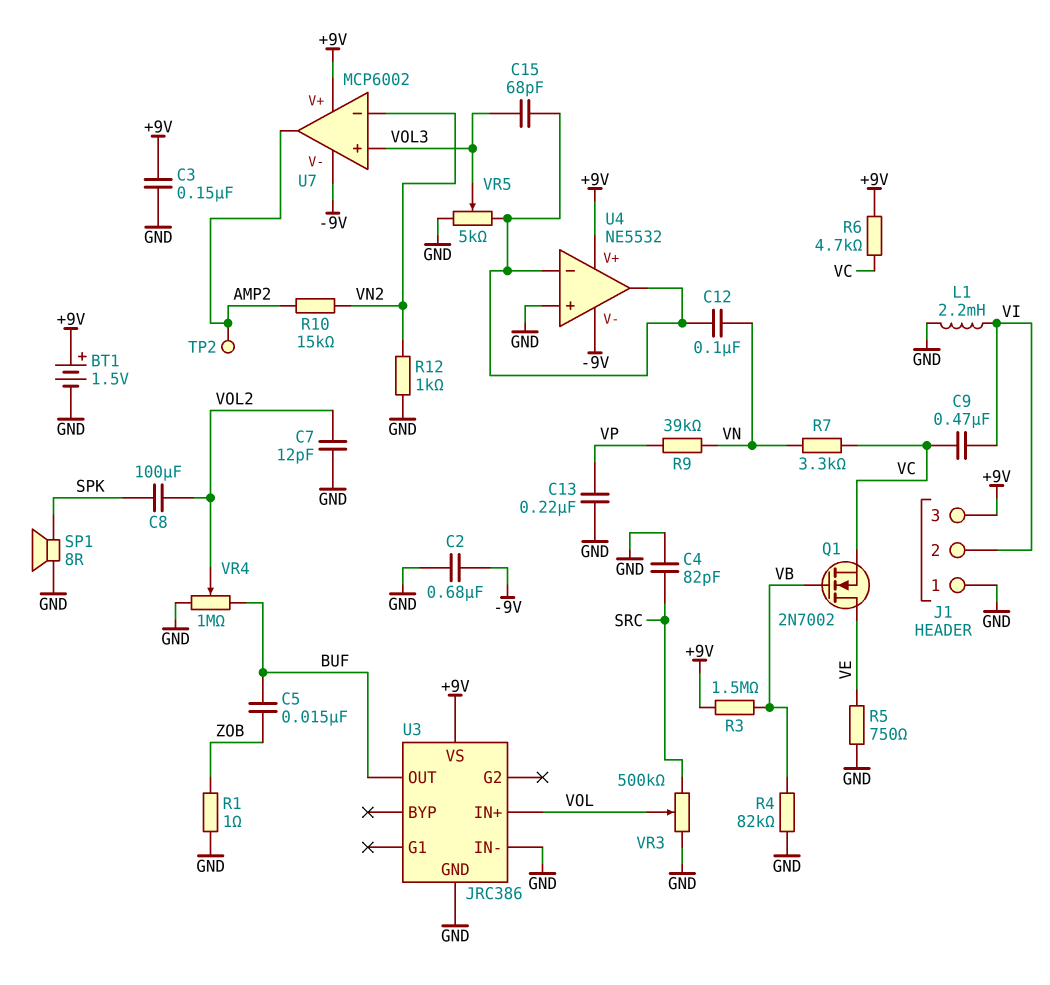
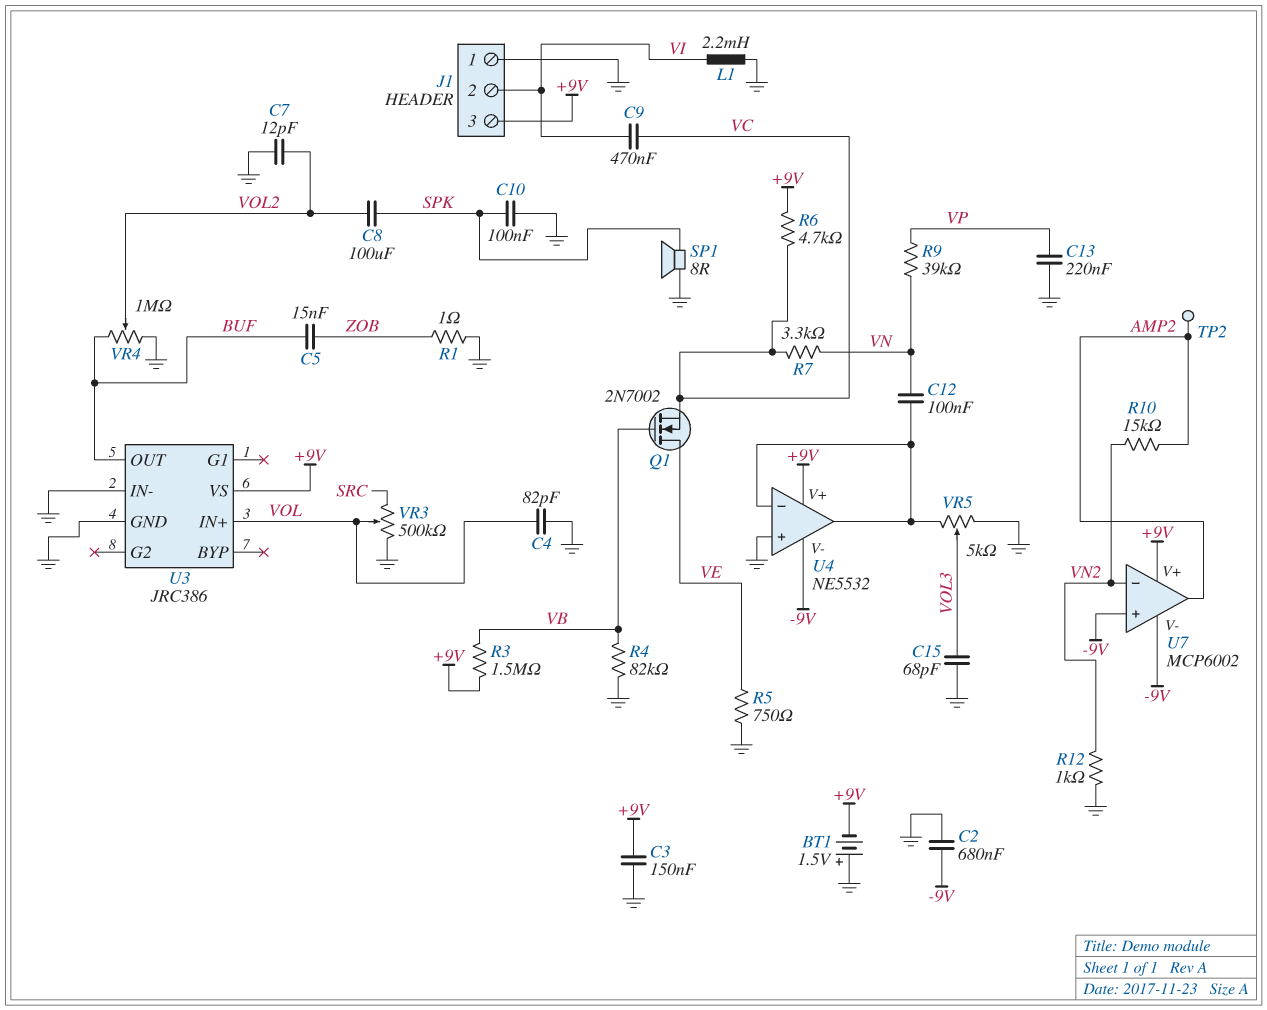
BT1: 1.5V (plus +9V, minus GND) -> 1.5V (plus GND, minus +9V)
C4: 82pF (GND, SRC) -> 82pF (GND, VOL)
C10: none -> 100nF (GND, SPK)
C15: 68pF (U4/in-, VOL3) -> 68pF (GND, VOL3)
U7 pin in+: VOL3 -> -9V

